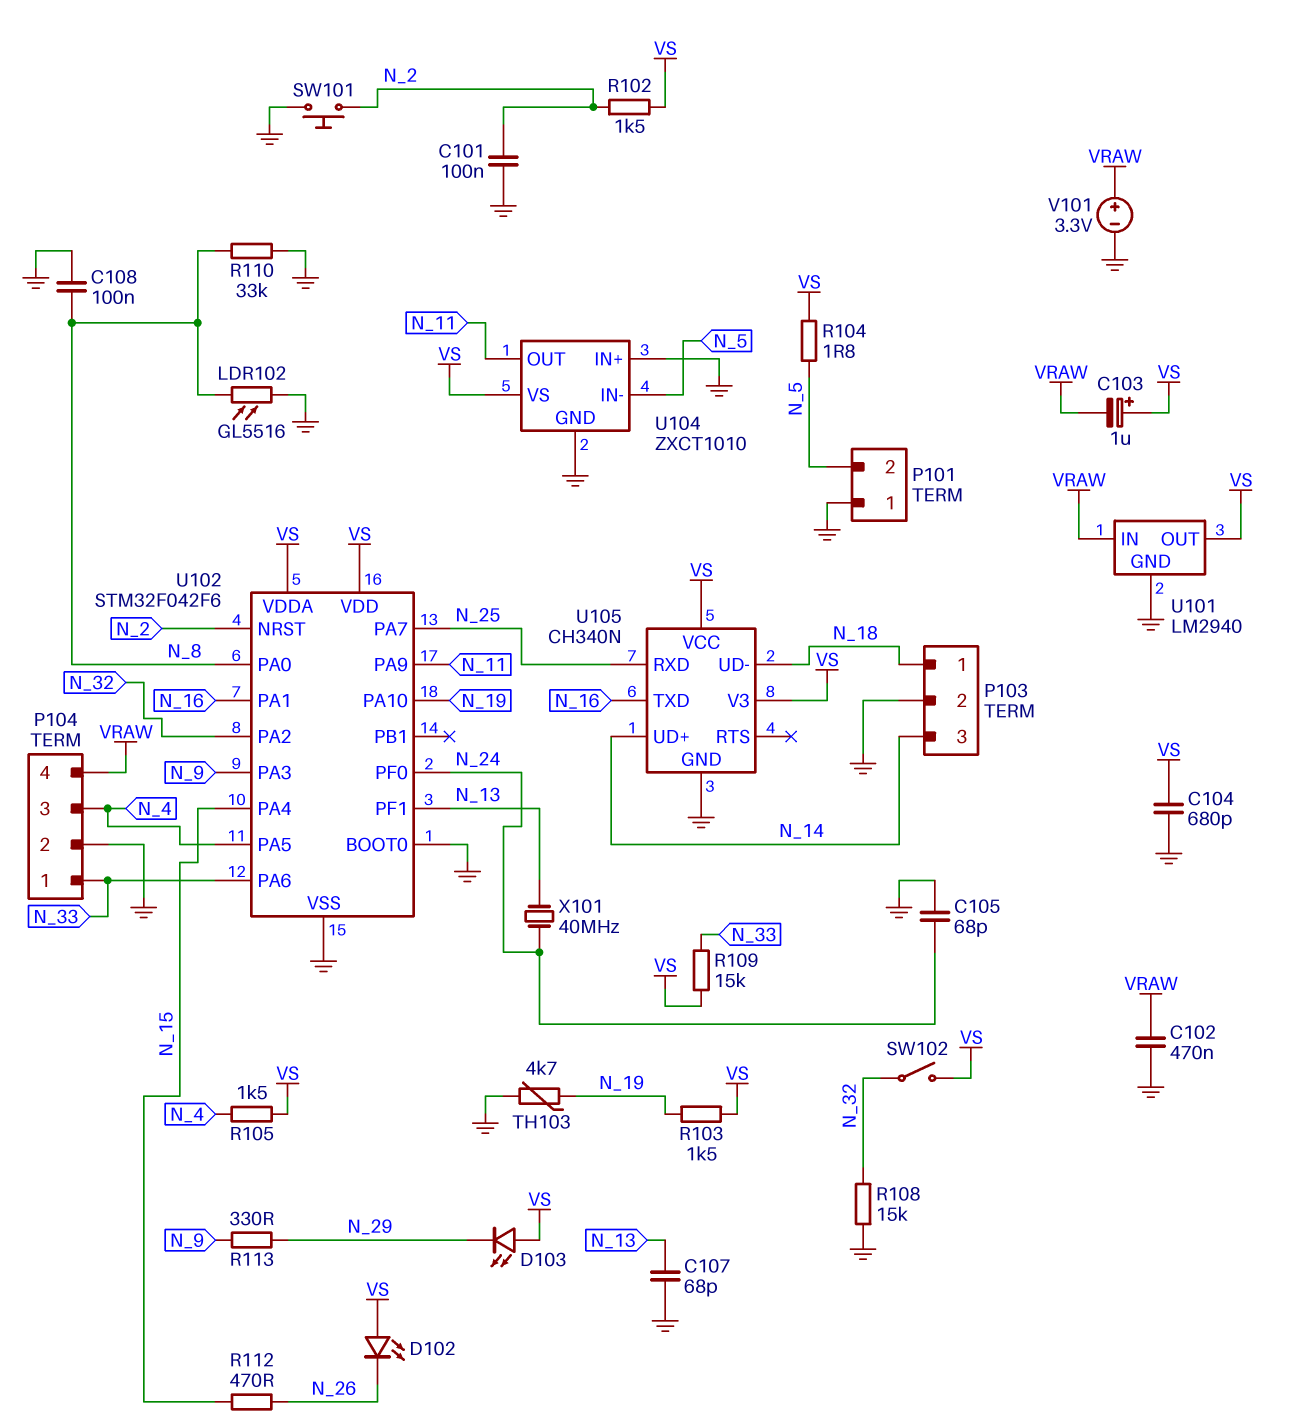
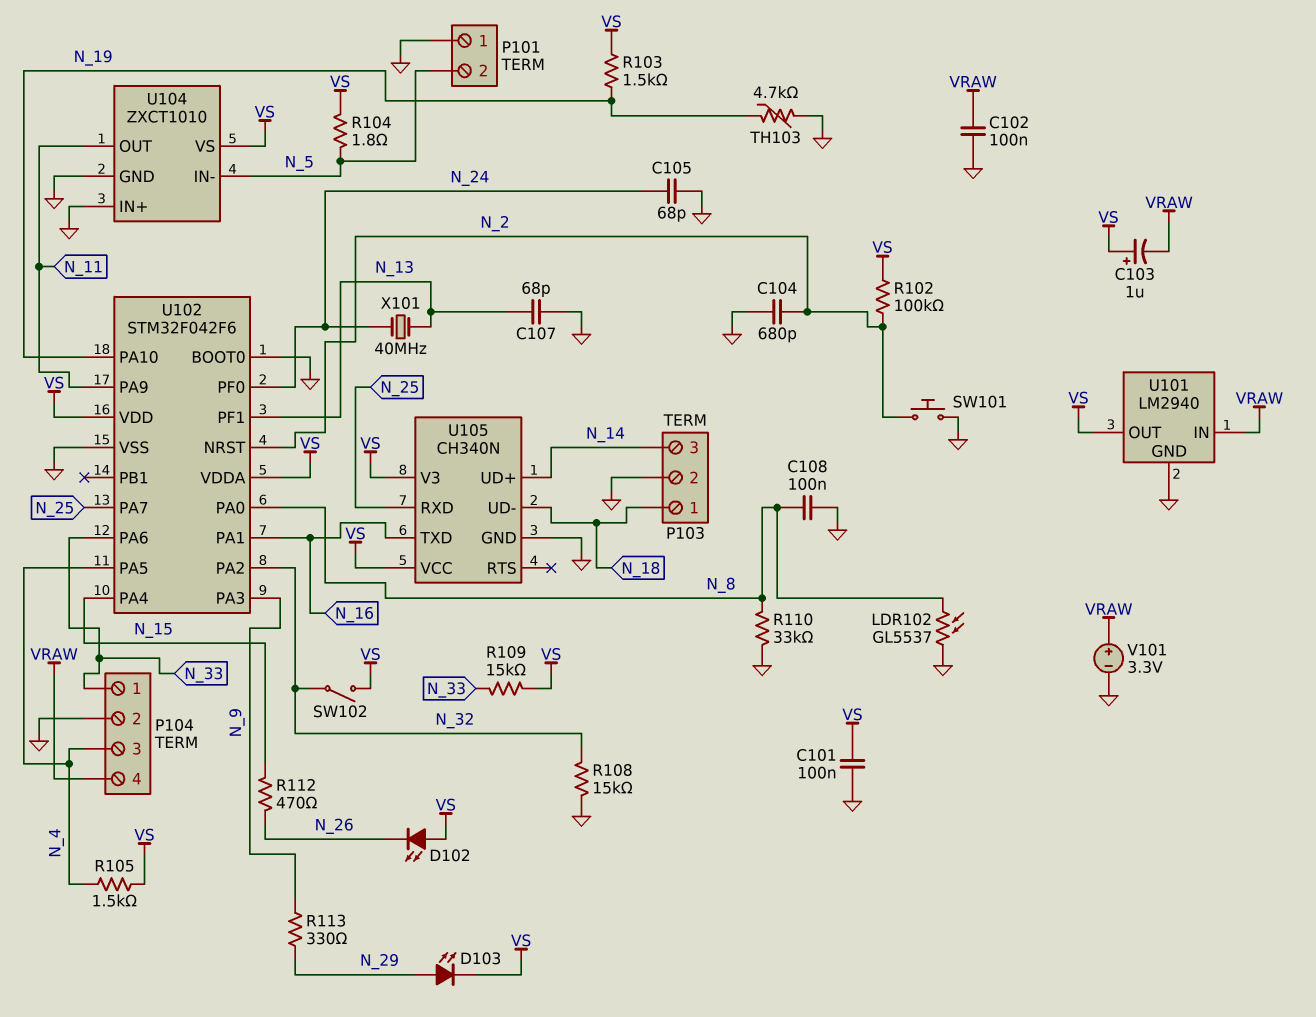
C101: 100nF (GND, N_2) -> 100nF (GND, VS)
C102: 470nF (GND, VRAW) -> 100nF (GND, VRAW)
C104: 680pF (GND, VS) -> 680pF (GND, N_2)
D103: LED (A VS, K N_29) -> LED (A N_29, K VS)
LDR102: GL5516 (GND, N_8) -> GL5537 (GND, N_8)
R102: 1.5k (N_2, VS) -> 100k (N_2, VS)

